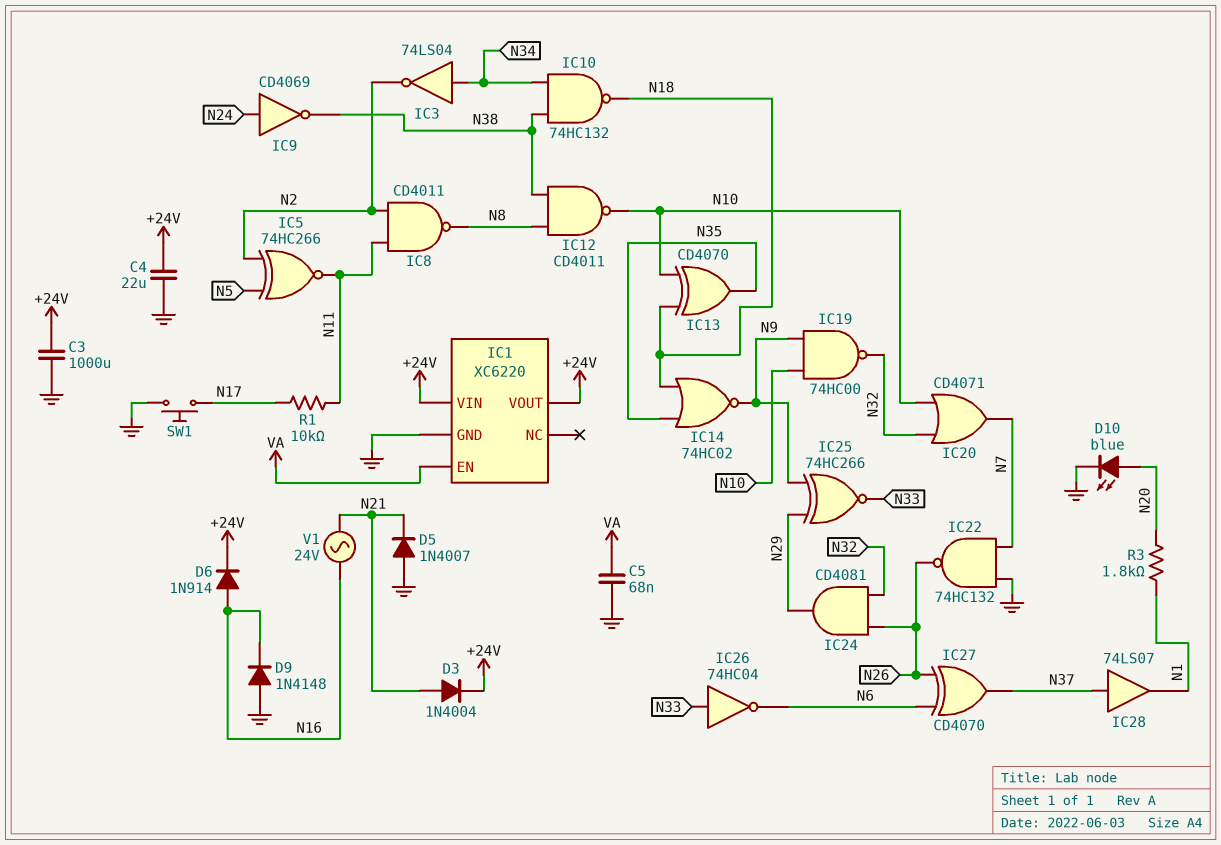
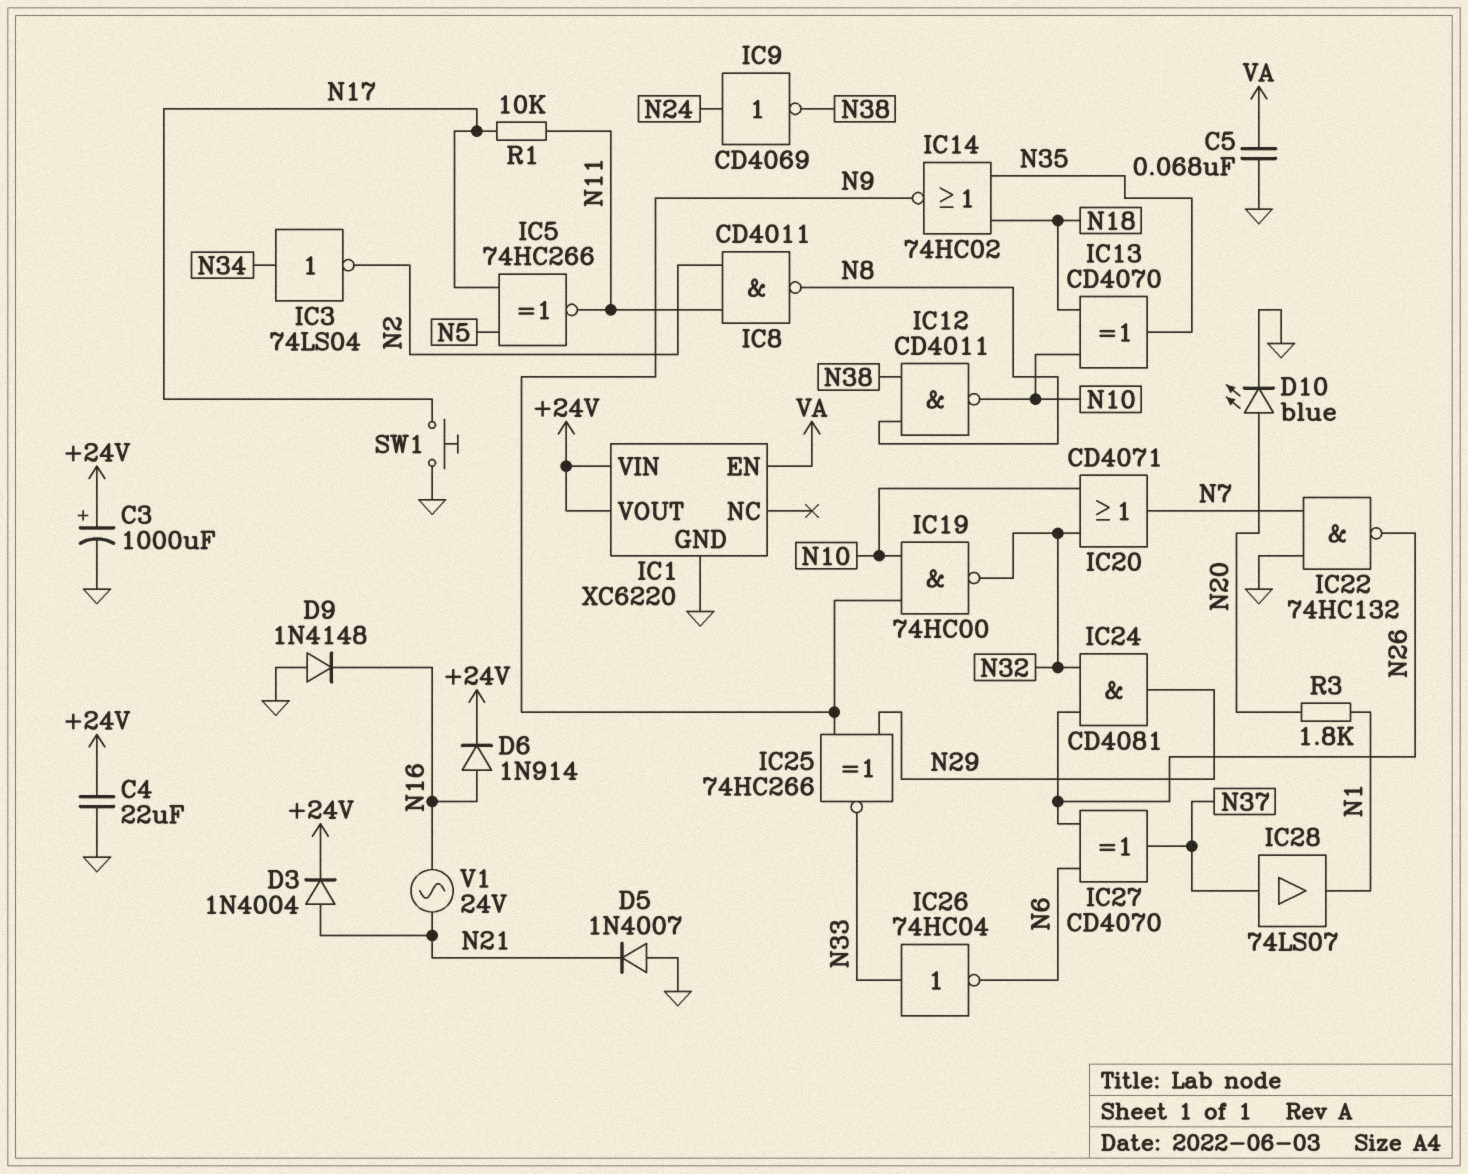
C3: 1000uF (+24V, GND) -> 1000uF (plus +24V, minus GND)
IC5: XNOR 74HC266 (in N2, in N5, out N11) -> XNOR 74HC266 (in N5, in N17, out N11)
IC10: NAND 74HC132 (in N34, in N38, out N18) -> none

